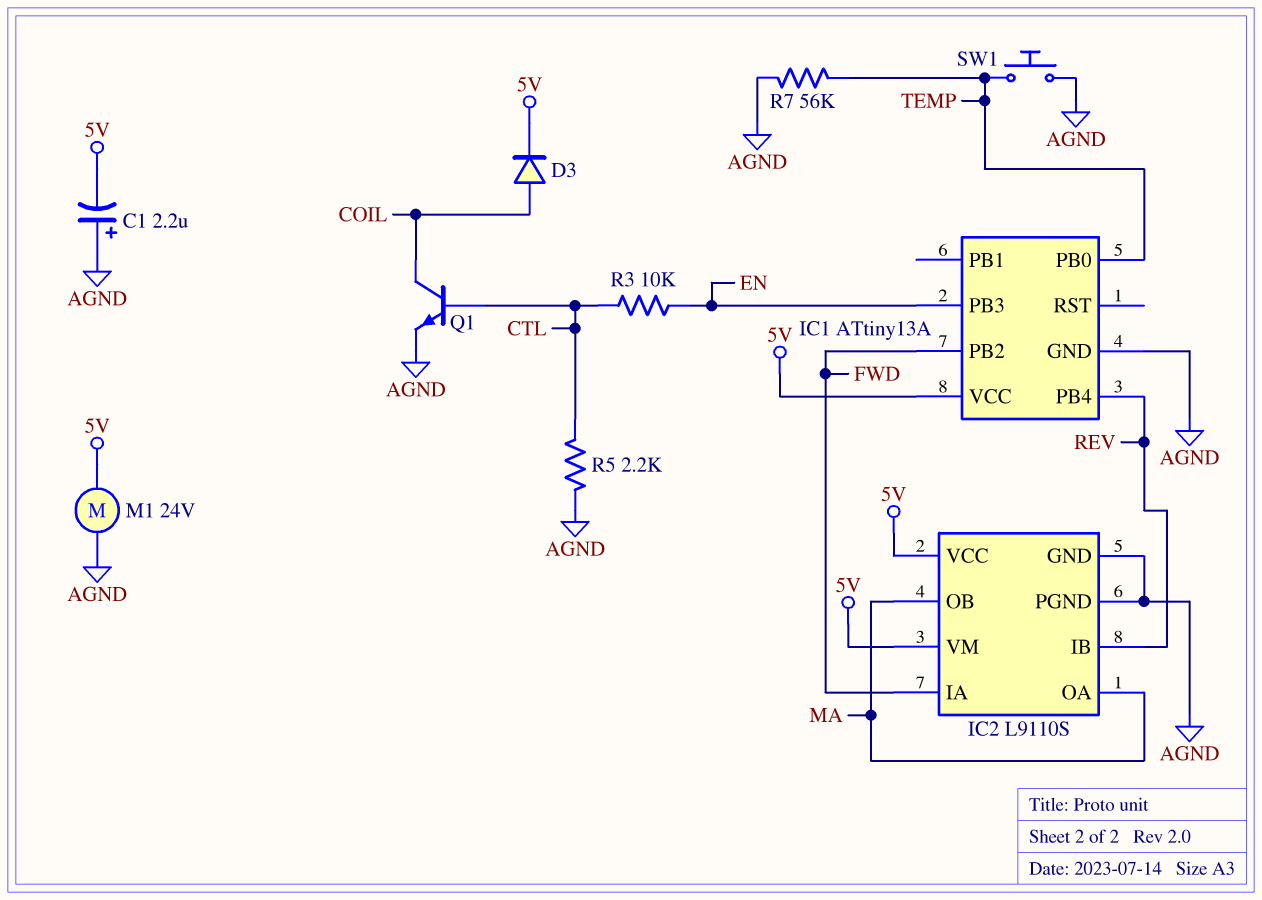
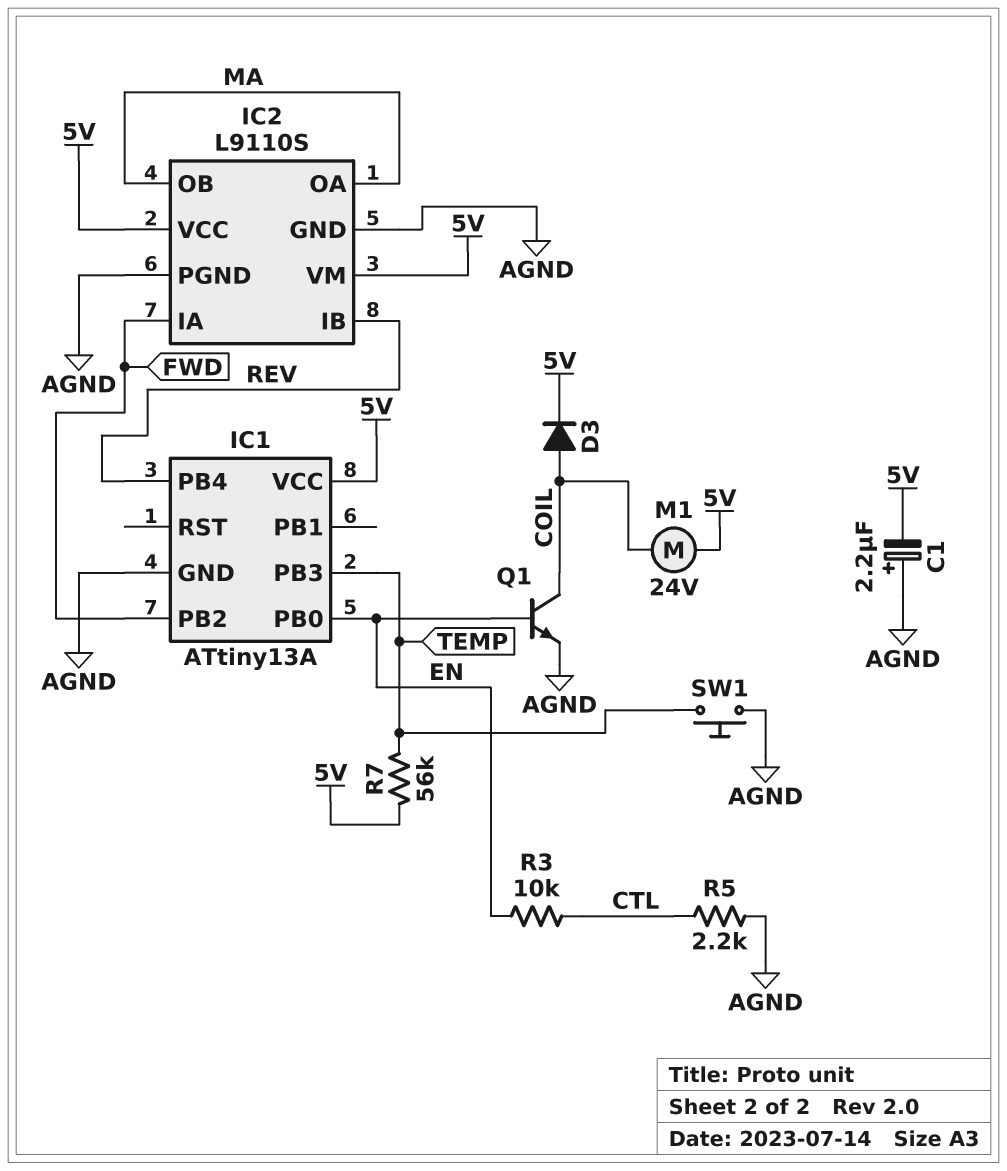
IC1 pin PB0: TEMP -> EN
IC1 pin PB3: EN -> TEMP
M1: motor 24V (5V, AGND) -> motor 24V (5V, COIL)
Q1: NPN (B CTL, C COIL, E AGND) -> NPN (B EN, C COIL, E AGND)
R7: 56k (AGND, TEMP) -> 56k (5V, TEMP)

